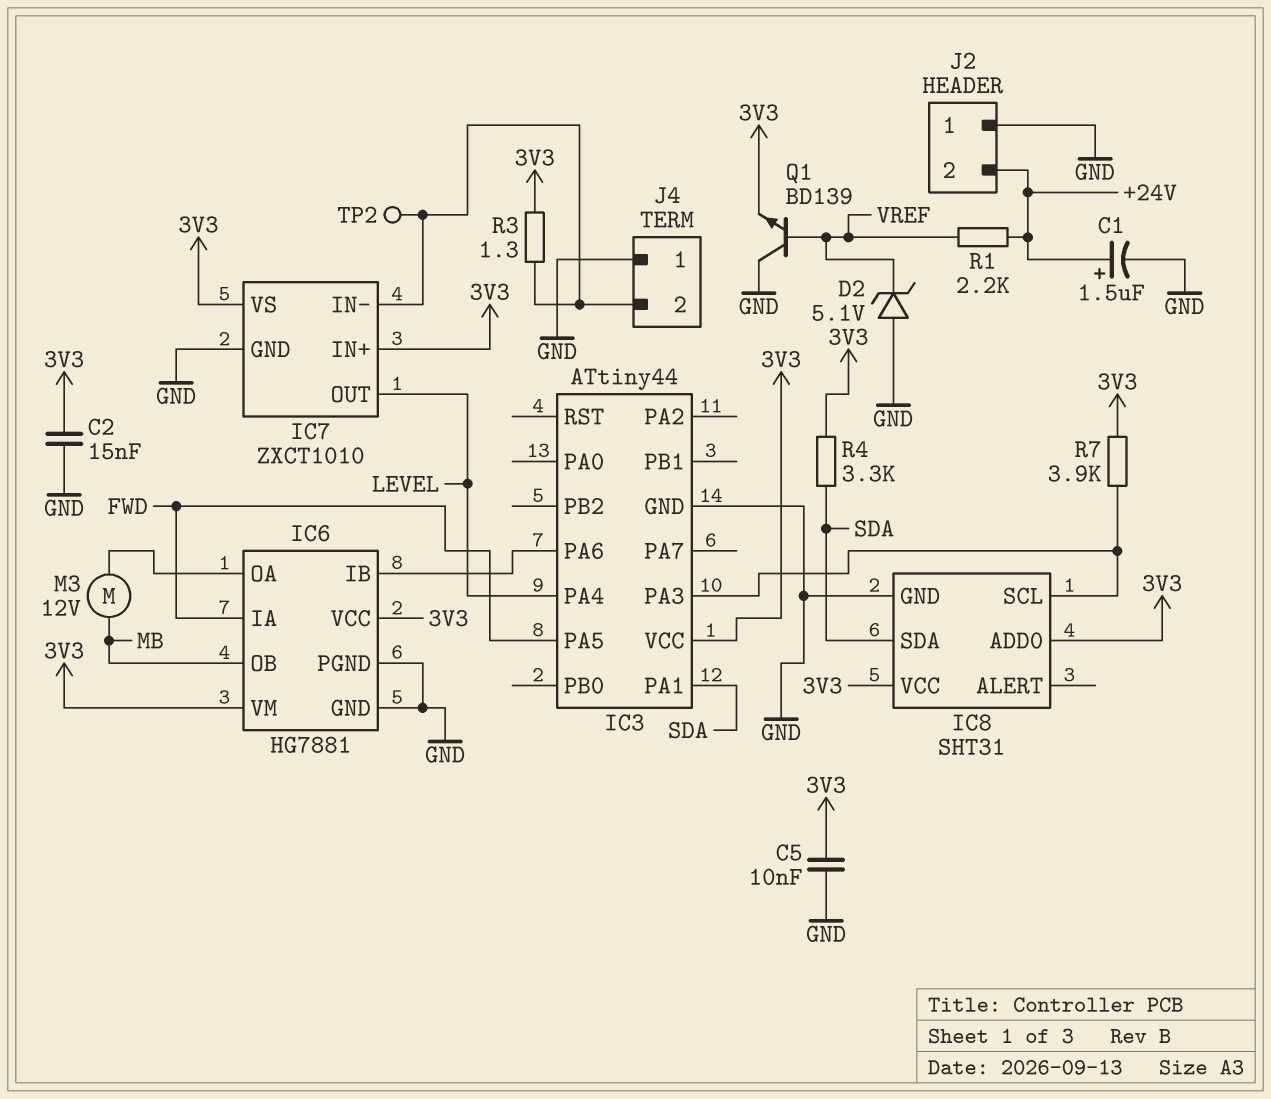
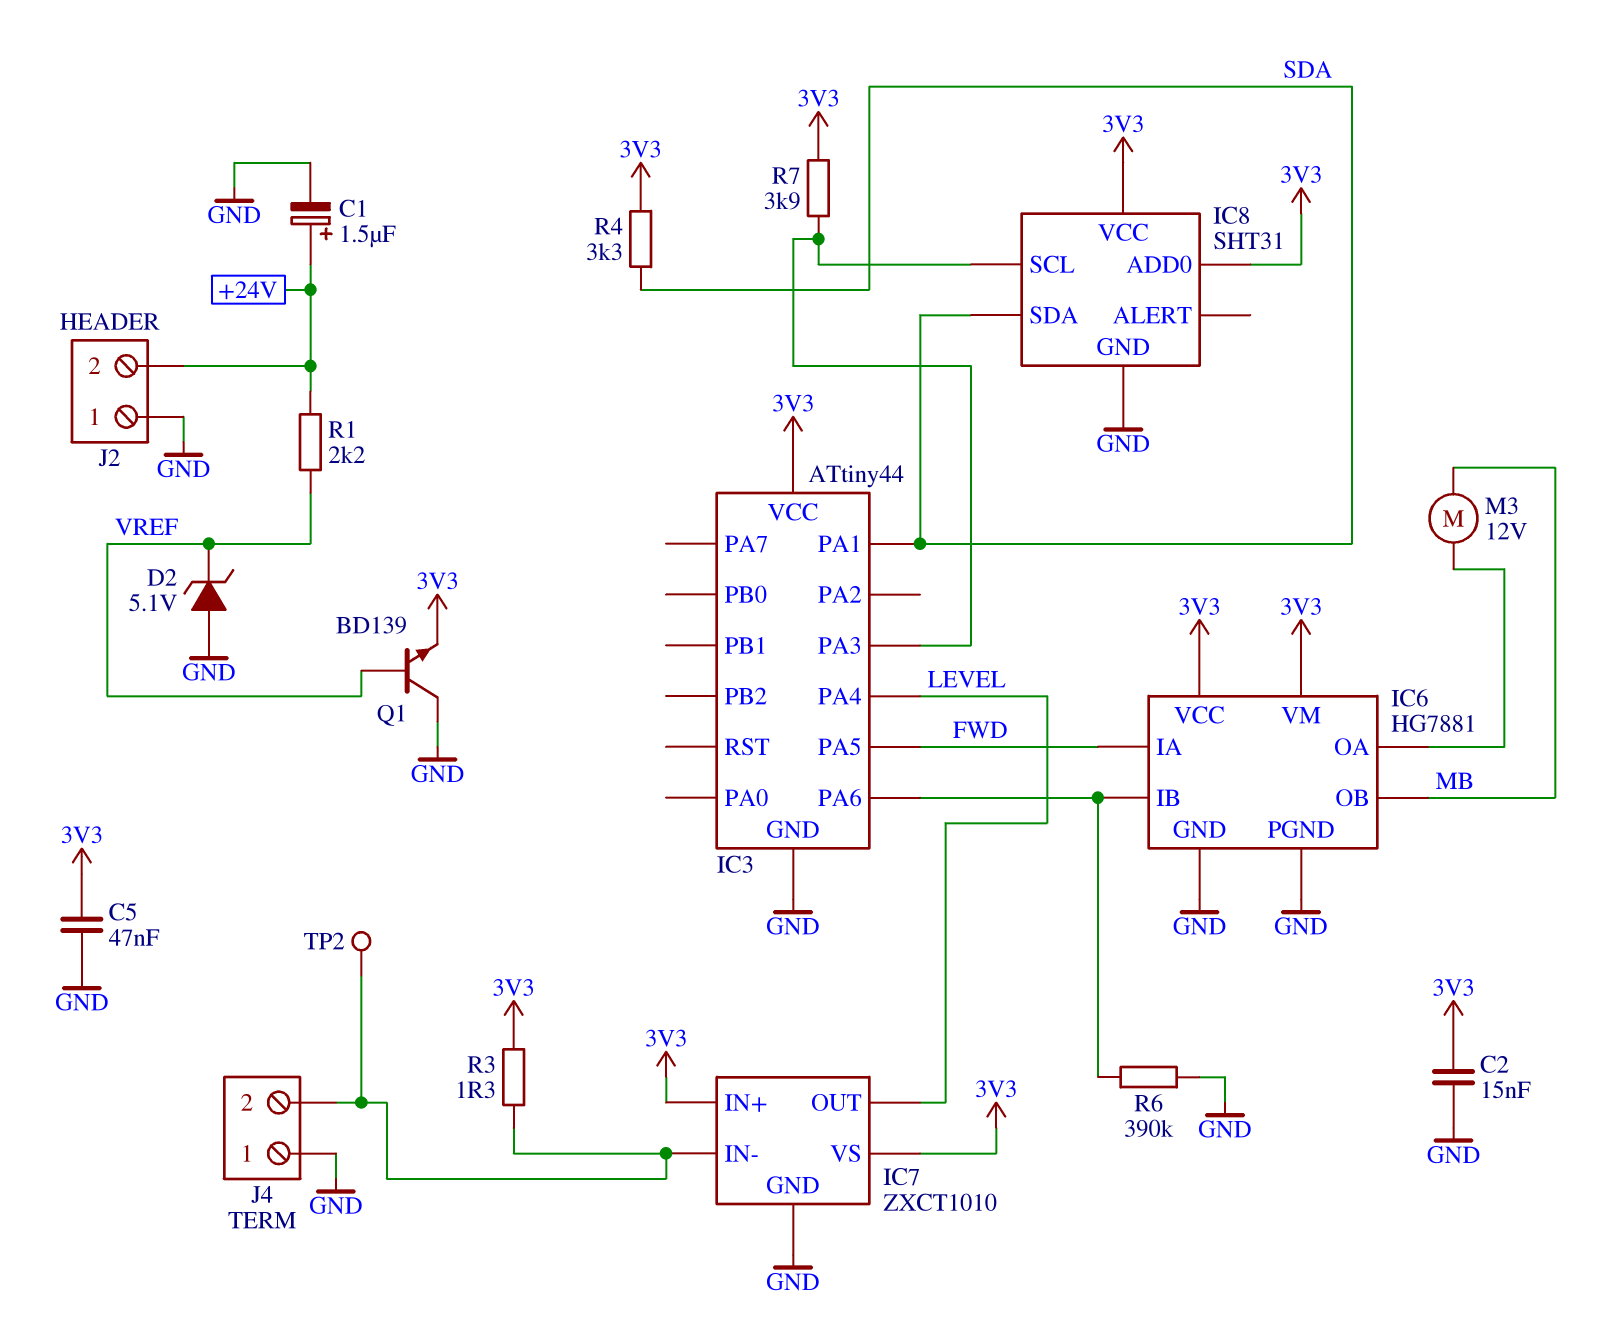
C5: 10nF (3V3, GND) -> 47nF (3V3, GND)
R6: none -> 390k (GND, IC3/PA6)

